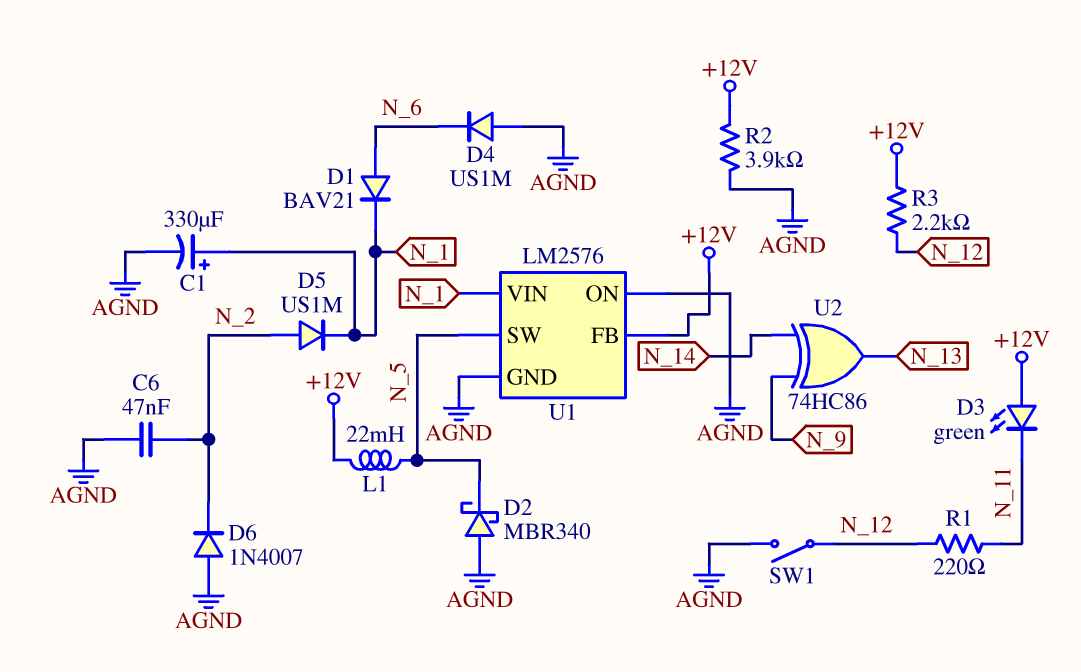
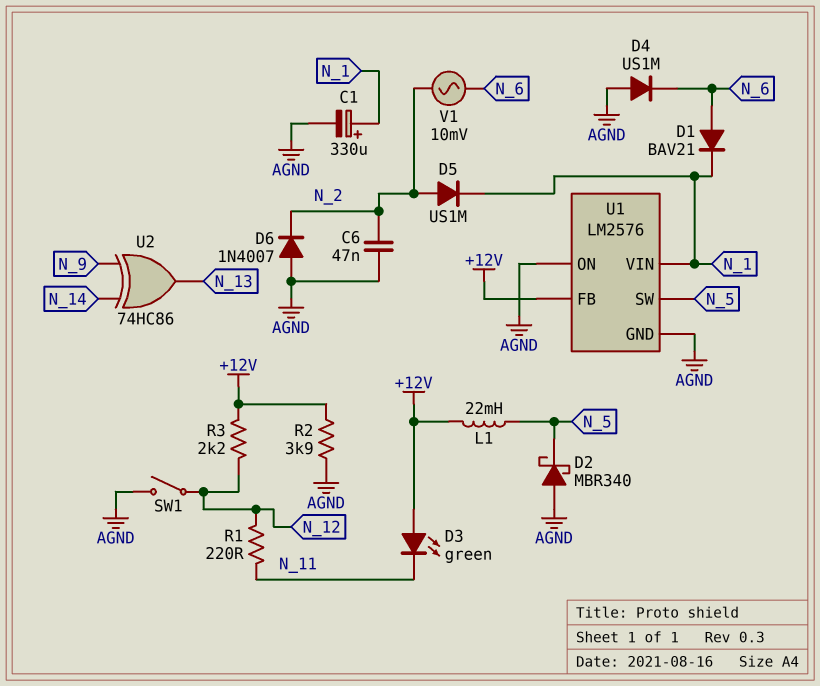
V1: none -> AC 10mV (N_2, N_6)

